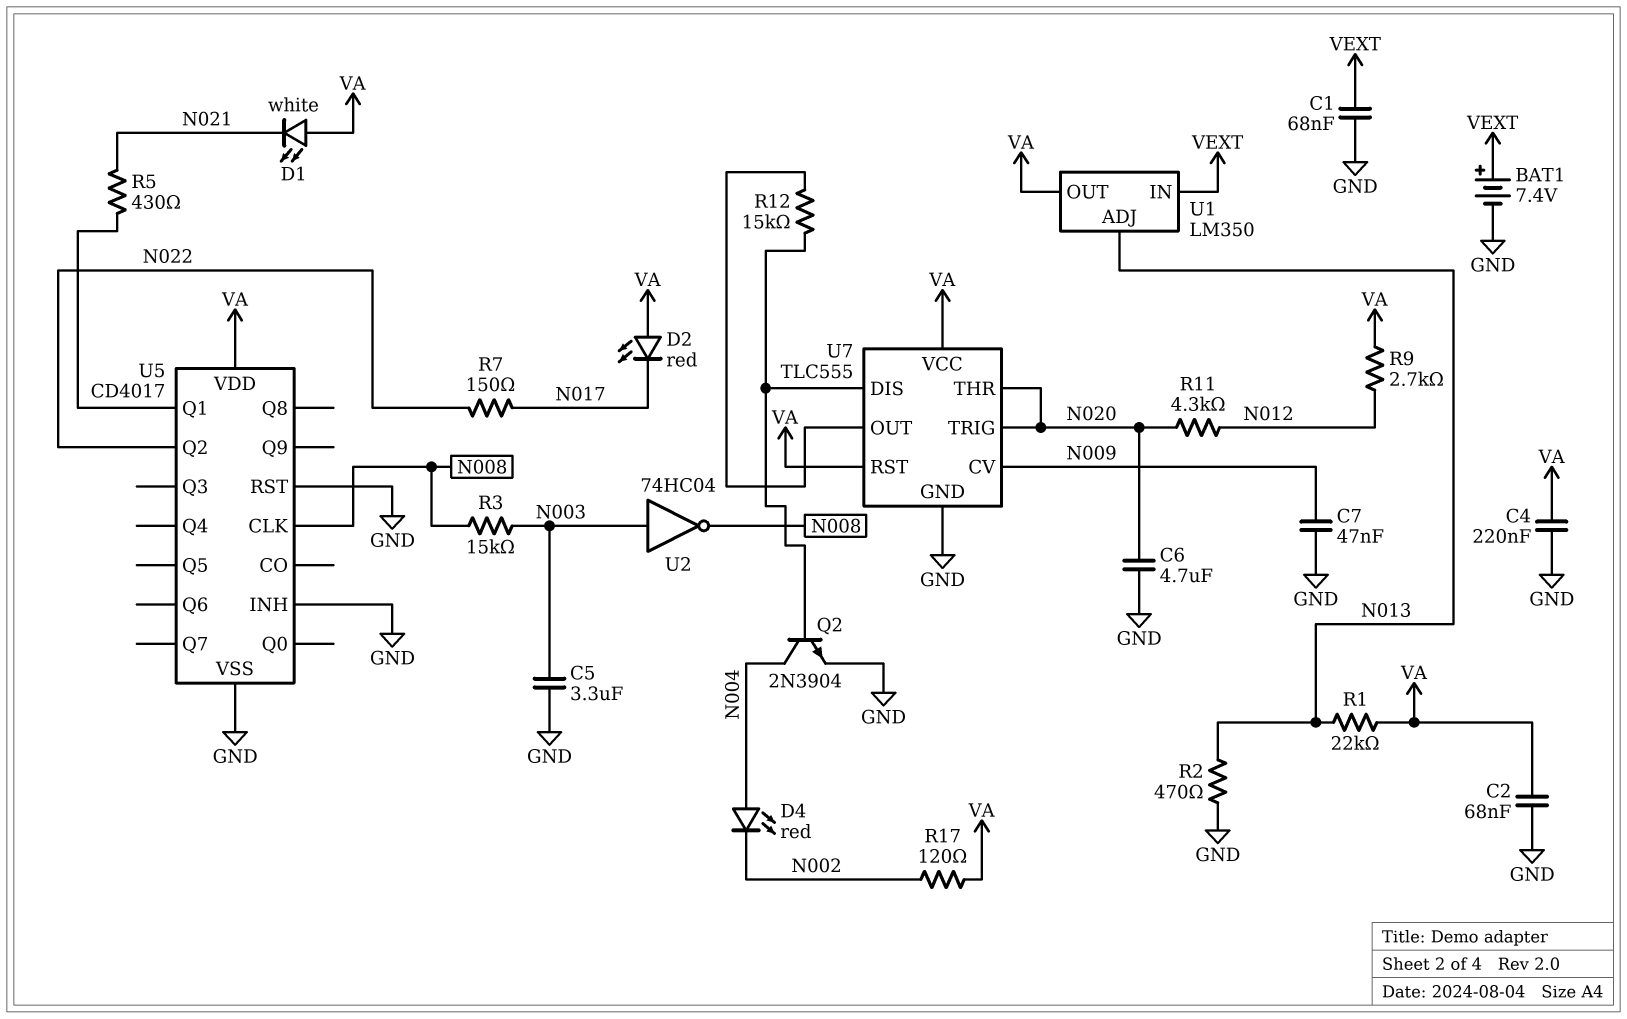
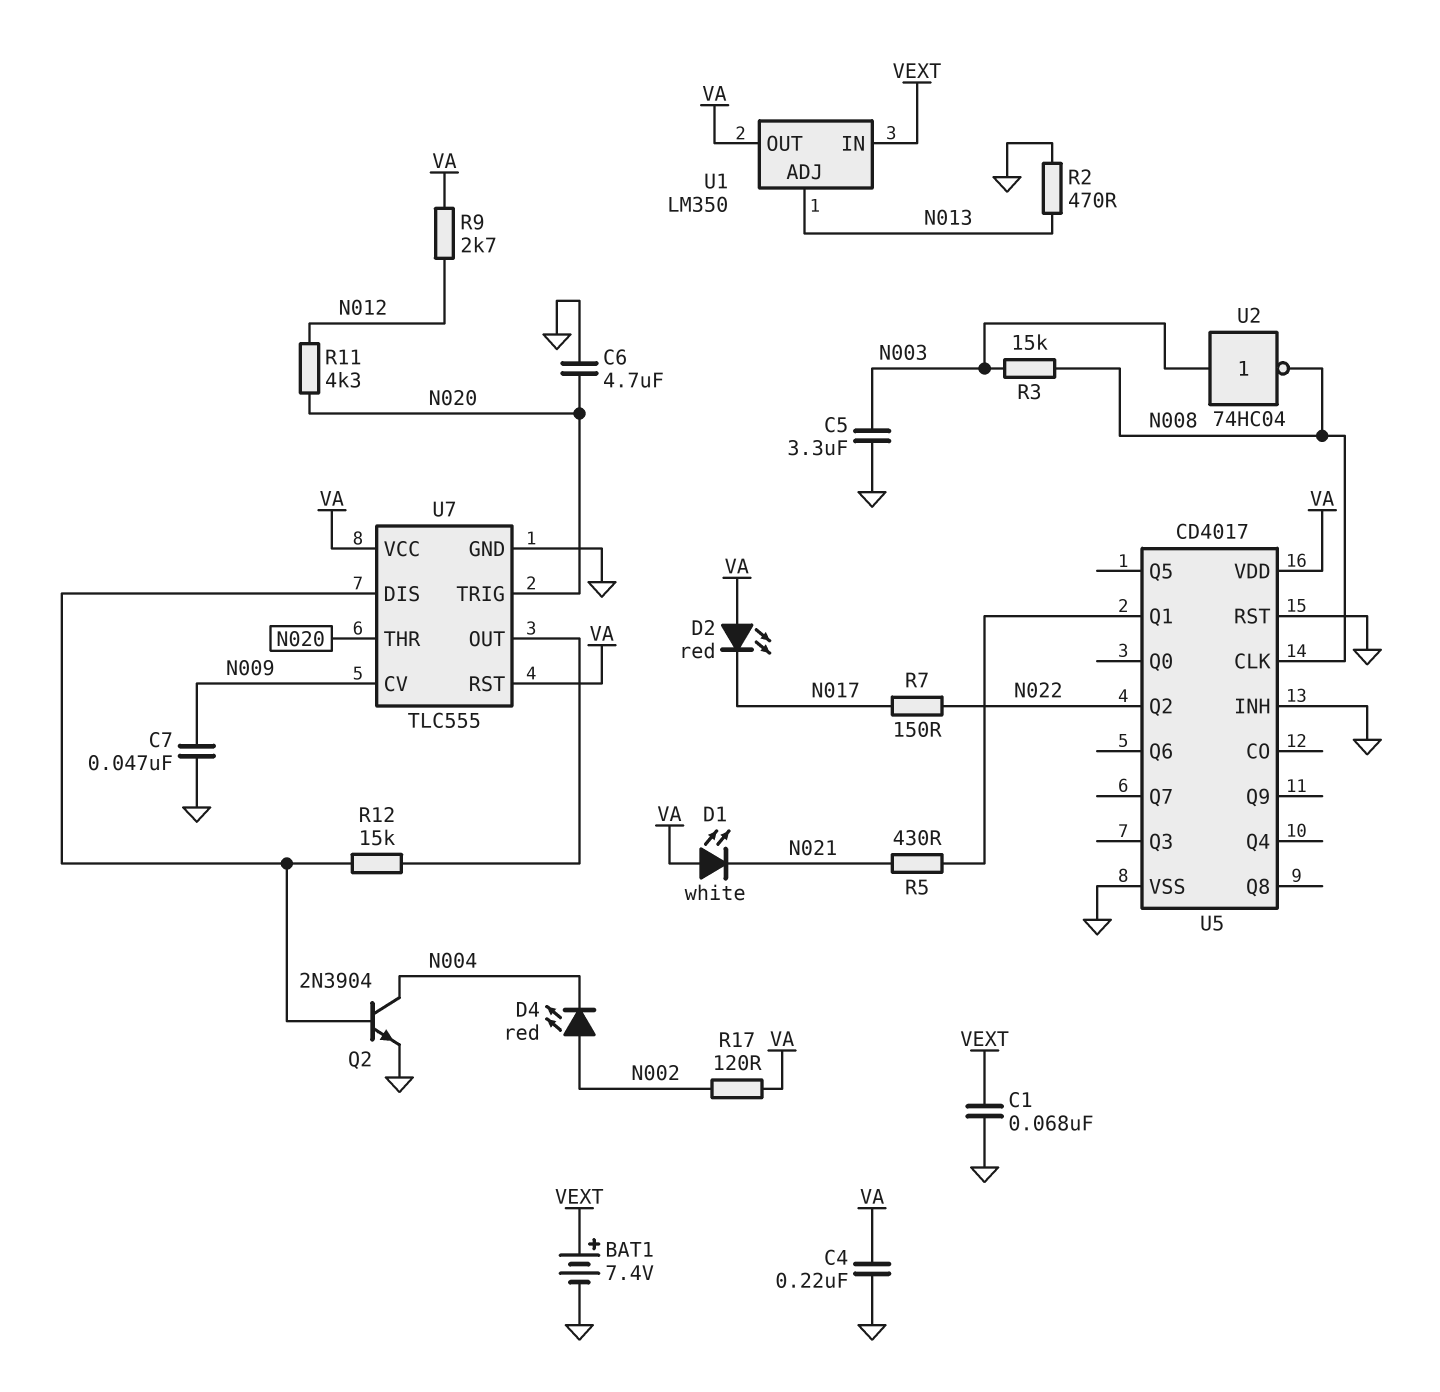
C2: 68nF (GND, VA) -> none
D4: LED red (A N004, K N002) -> LED red (A N002, K N004)
R1: 22k (N013, VA) -> none

